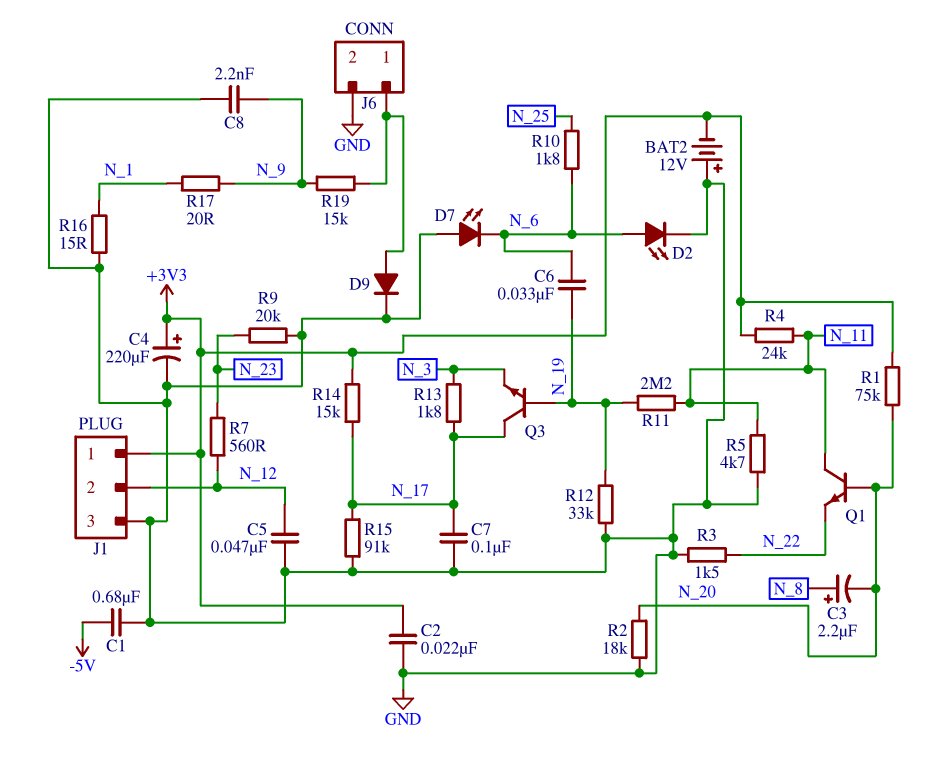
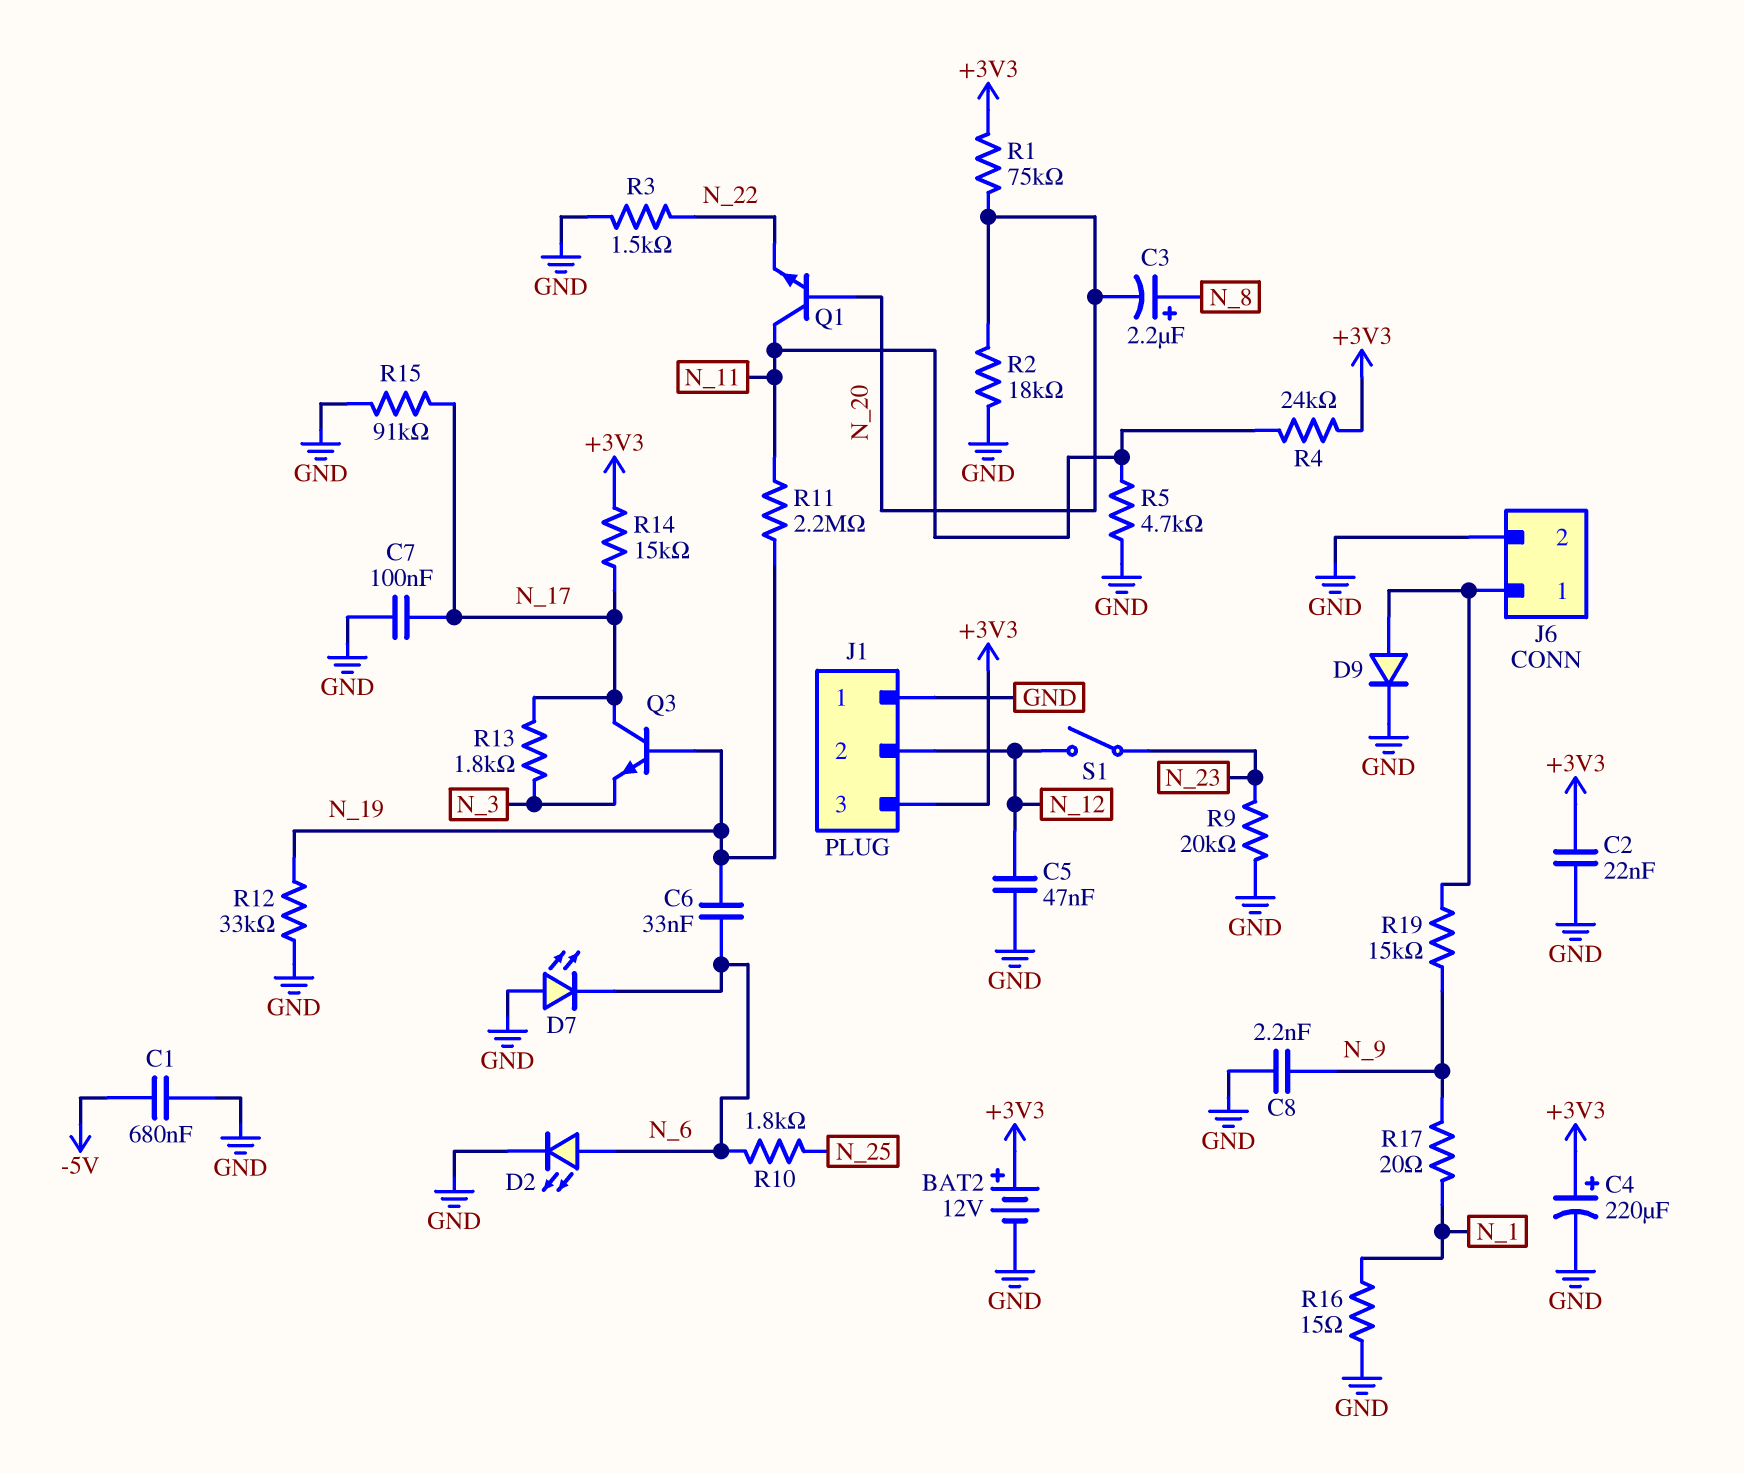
BAT2: 12V (plus GND, minus +3V3) -> 12V (plus +3V3, minus GND)
J1 pin 1: +3V3 -> GND
J1 pin 3: GND -> +3V3
R7: 560 (N_12, N_23) -> none
S1: none -> switch (N_12, N_23)

